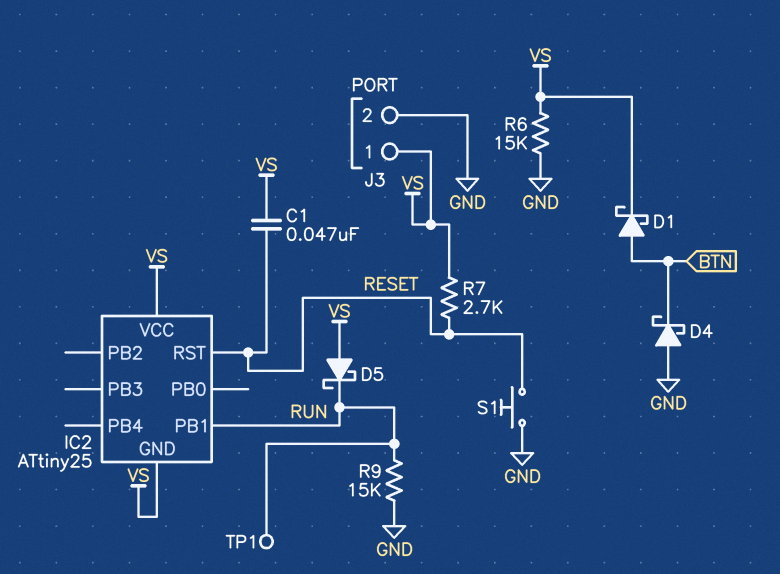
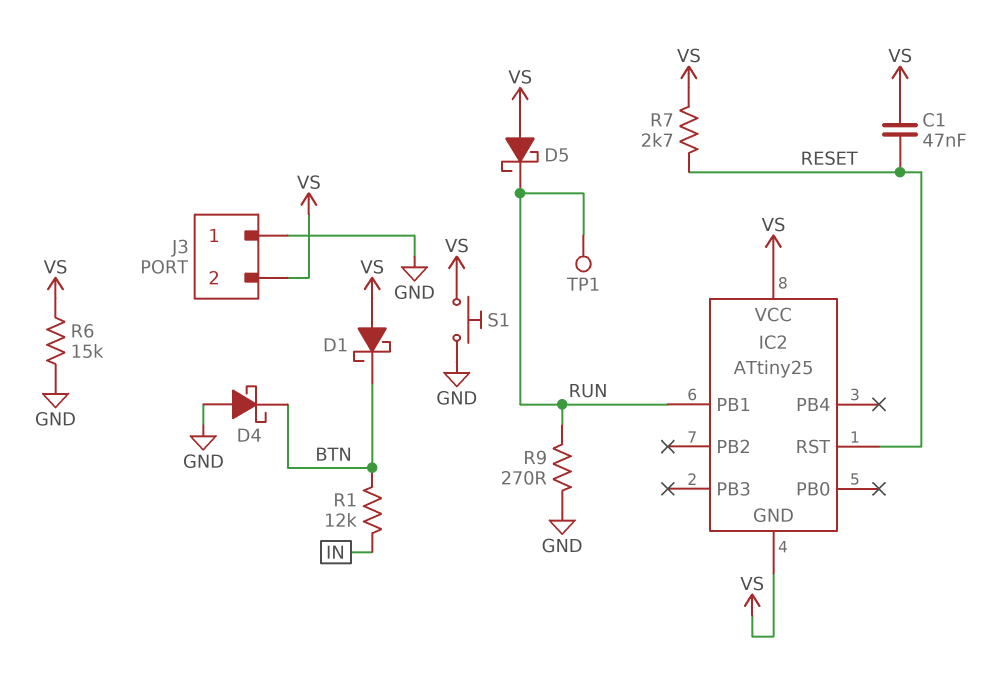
D1: schottky (A BTN, K VS) -> schottky (A VS, K BTN)
J3 pin 1: VS -> GND
J3 pin 2: GND -> VS
R1: none -> 12k (BTN, IN)
R9: 15k (GND, RUN) -> 270 (GND, RUN)
S1: button (GND, RESET) -> button (GND, VS)

